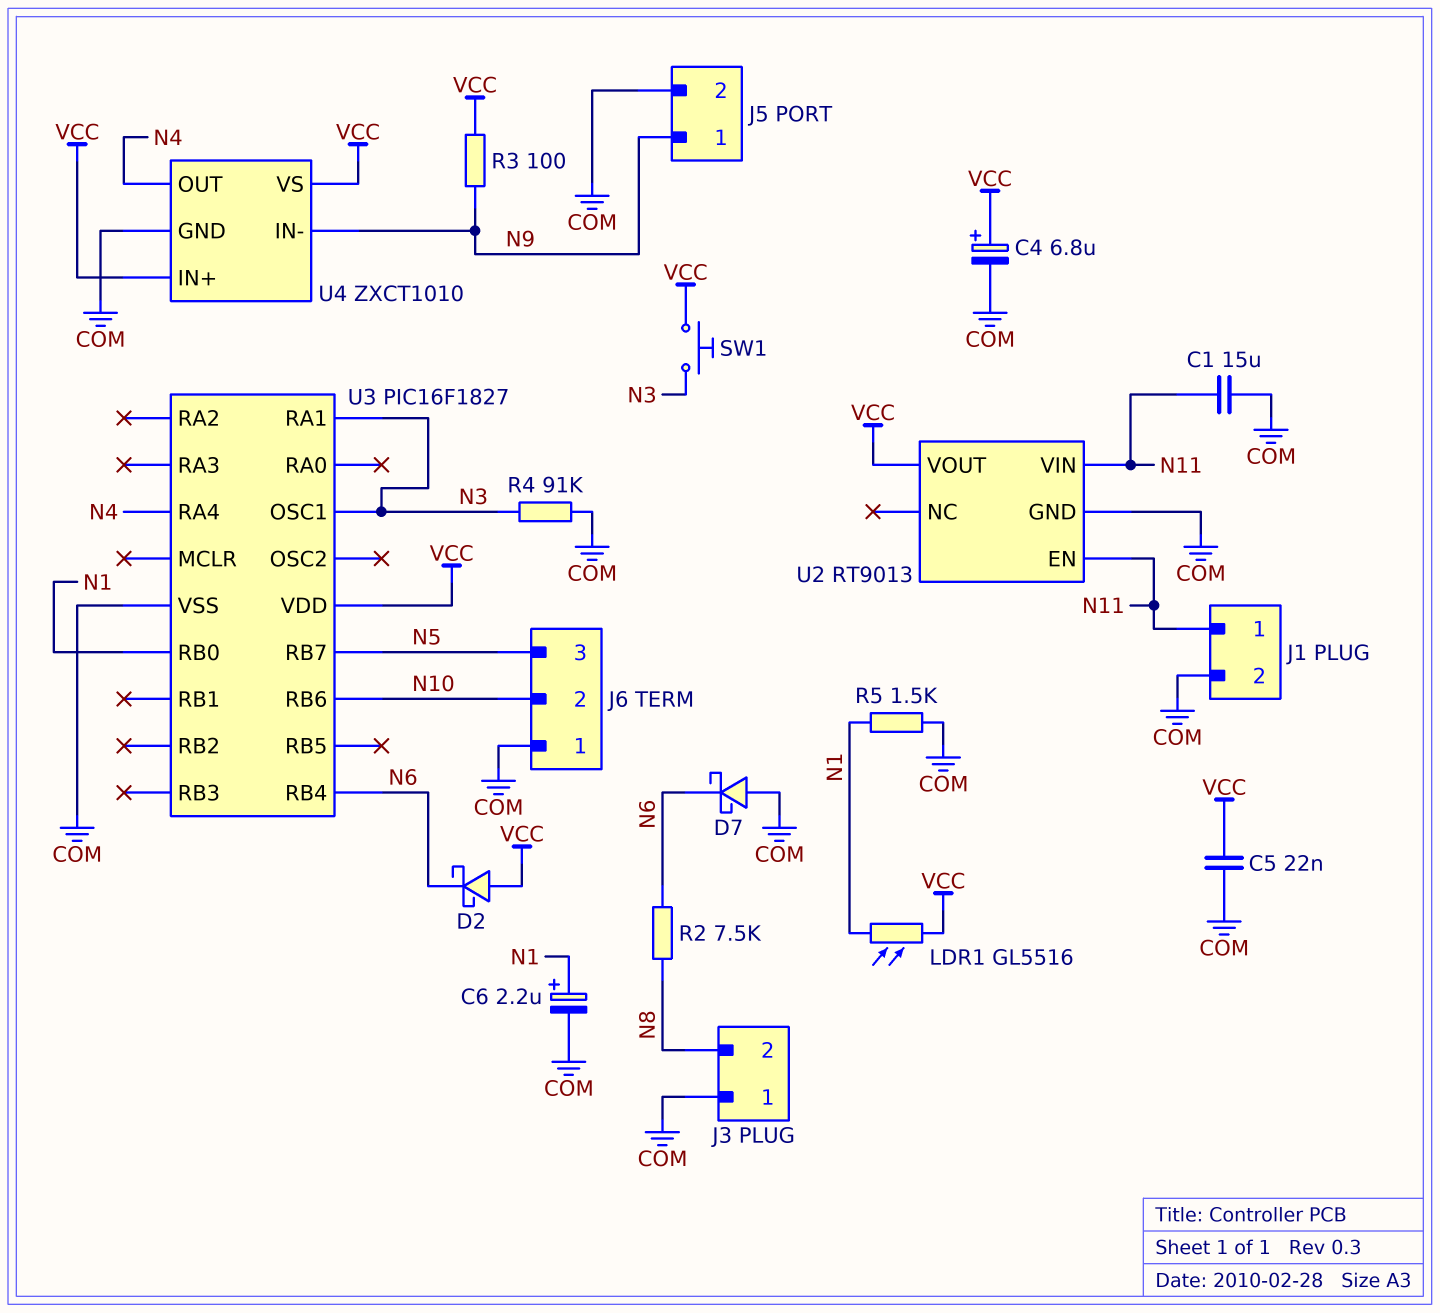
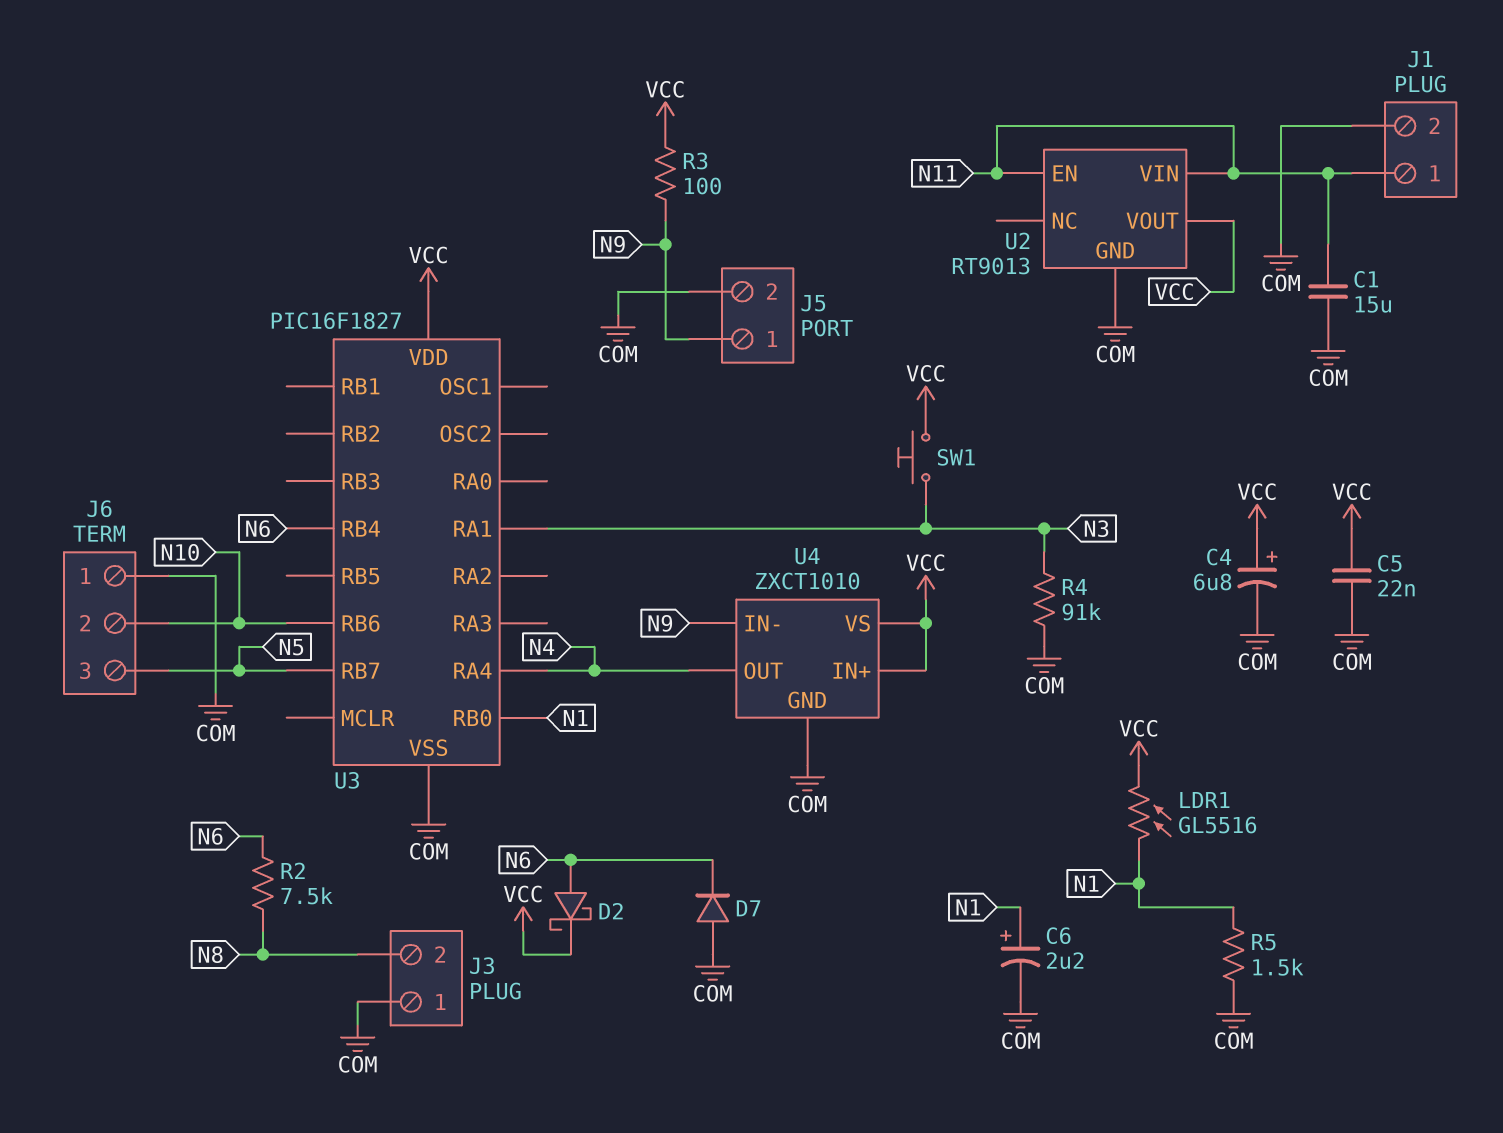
D2: schottky (A VCC, K N6) -> schottky (A N6, K VCC)
D7: schottky (A COM, K N6) -> diode (A COM, K N6)
U3 pin OSC1: N3 -> none

